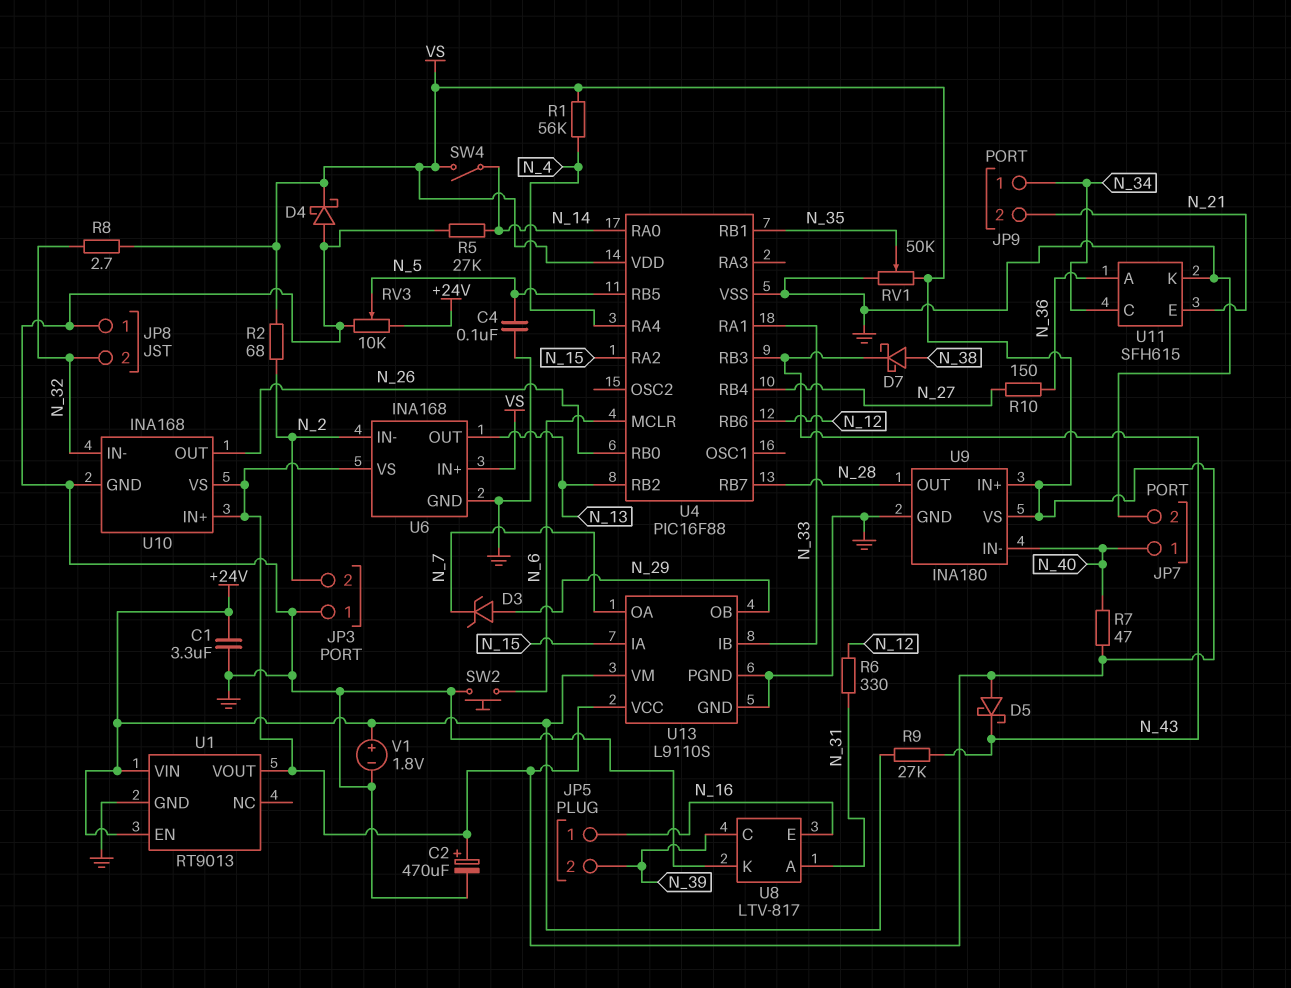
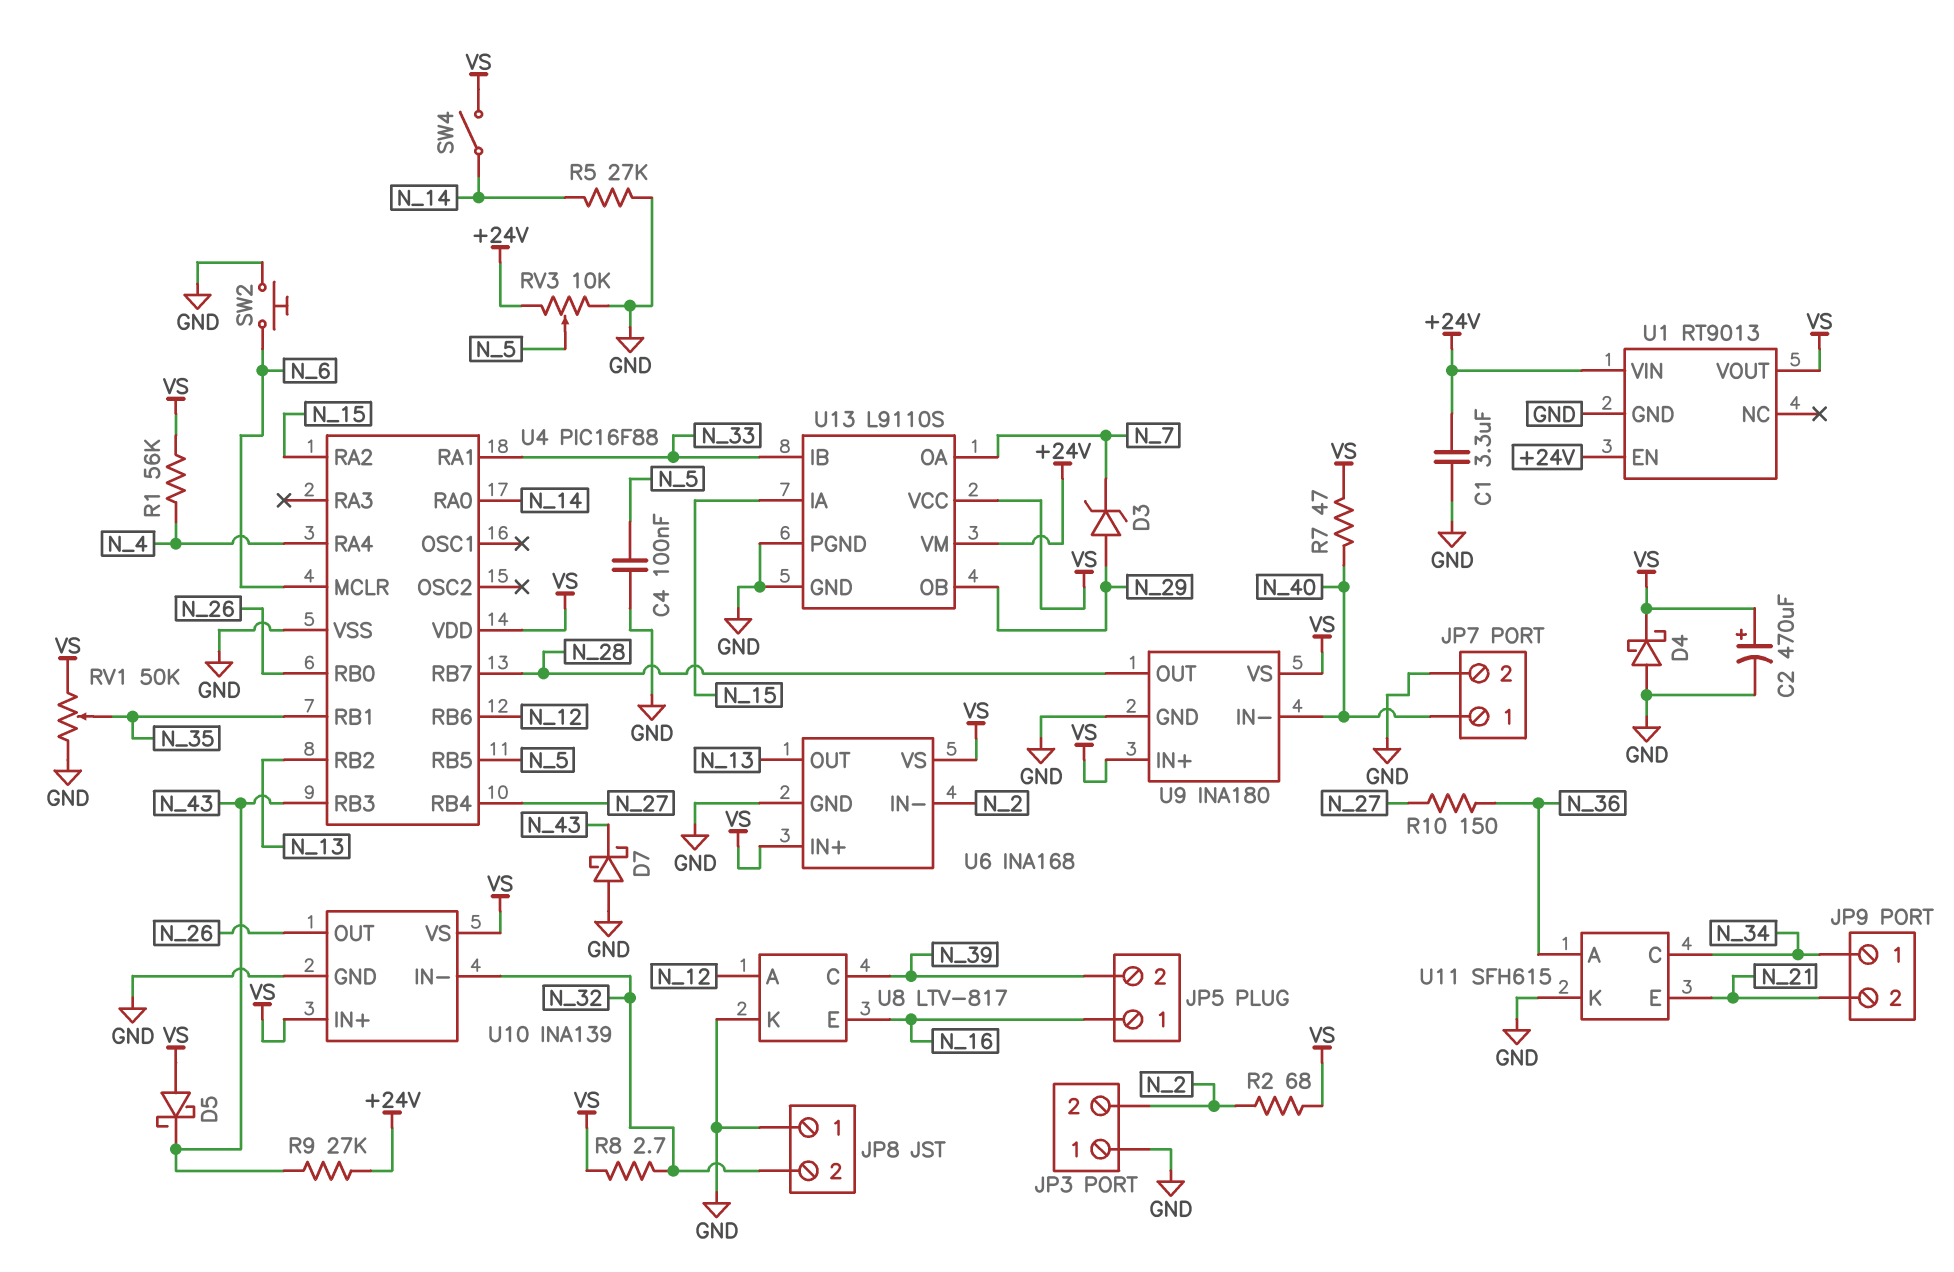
D7: schottky (A N_38, K N_43) -> schottky (A GND, K N_43)
R6: 330 (N_12, N_31) -> none
U8 pin A: N_31 -> N_12
U10: INA168 -> INA139
V1: 1.8V (plus +24V, minus GND) -> none

